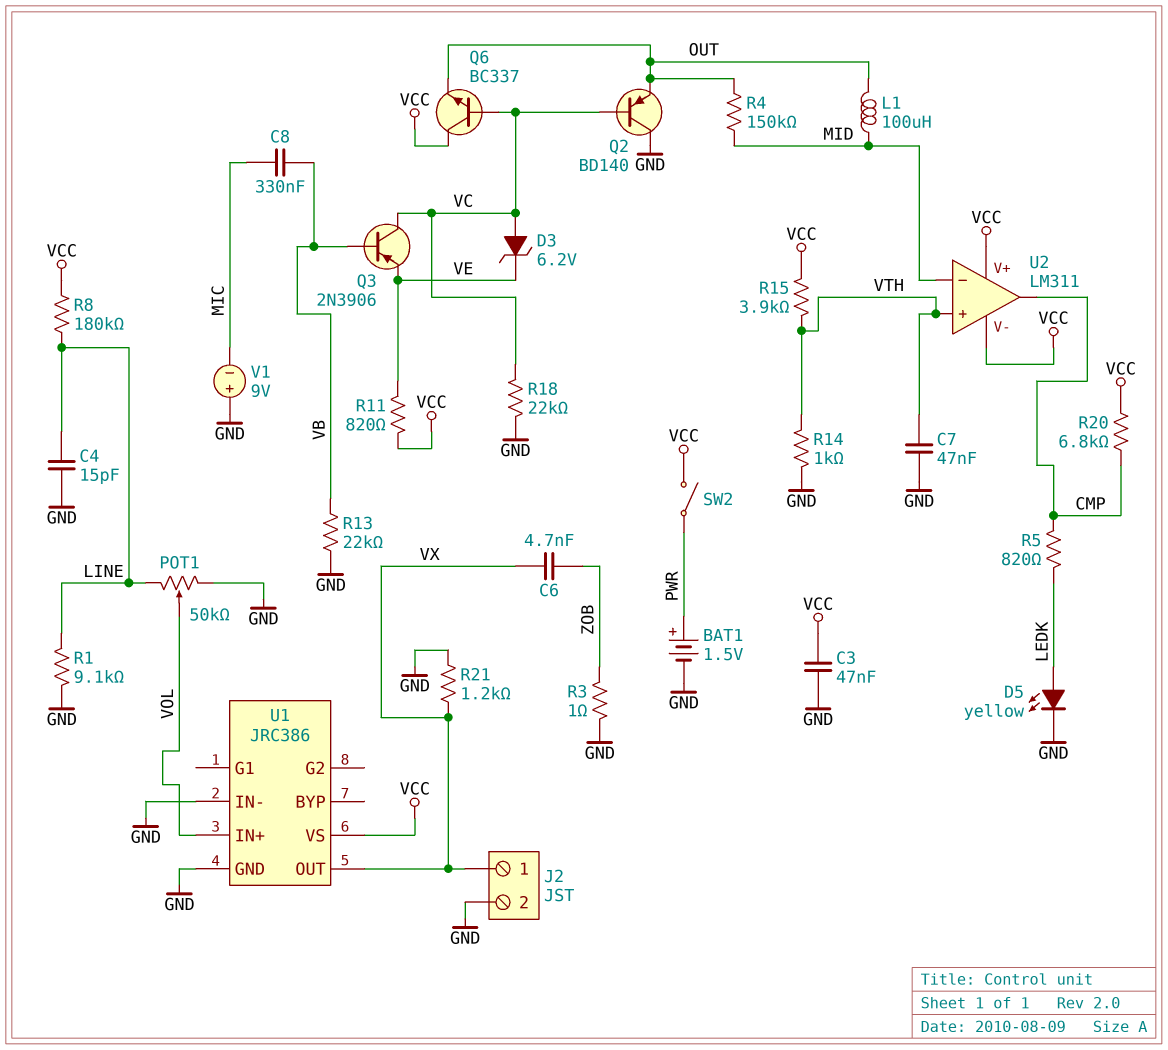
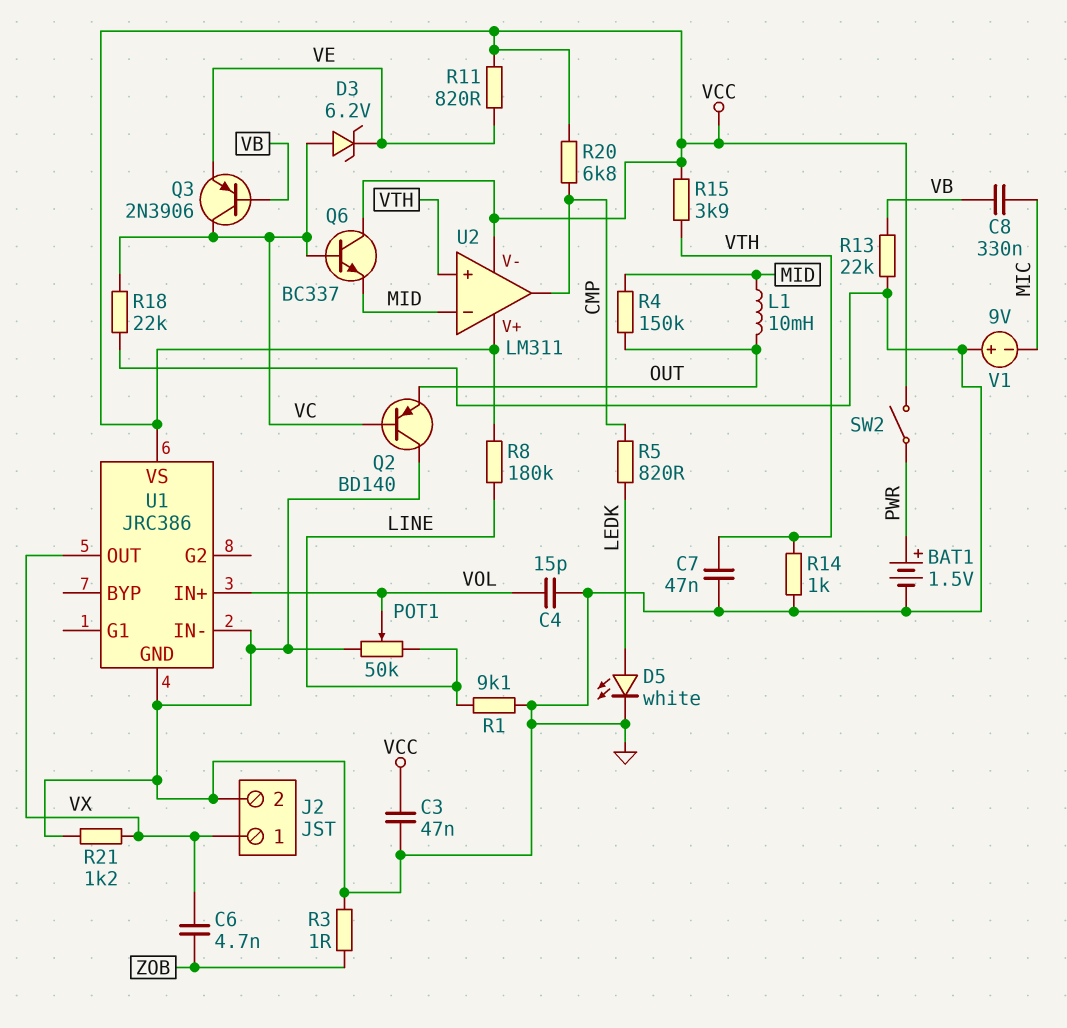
C4: 15pF (GND, LINE) -> 15pF (GND, VOL)
D5: LED yellow (A LEDK, K GND) -> LED white (A LEDK, K GND)
L1: 100uH (MID, OUT) -> 10mH (MID, OUT)
Q6: NPN BC337 (B VC, C VCC, E OUT) -> NPN BC337 (B VC, C VCC, E MID)

